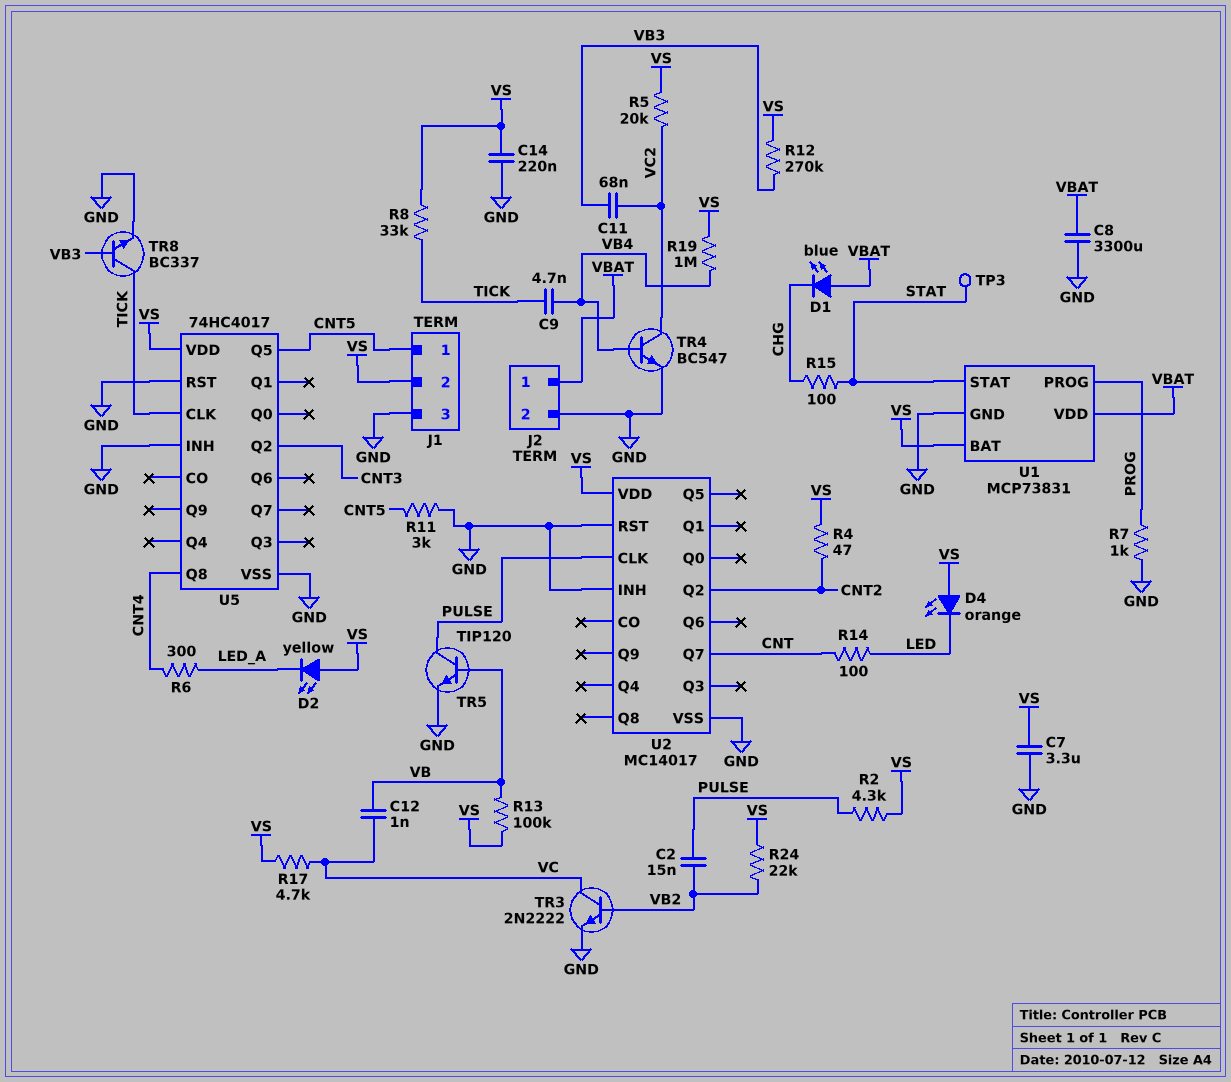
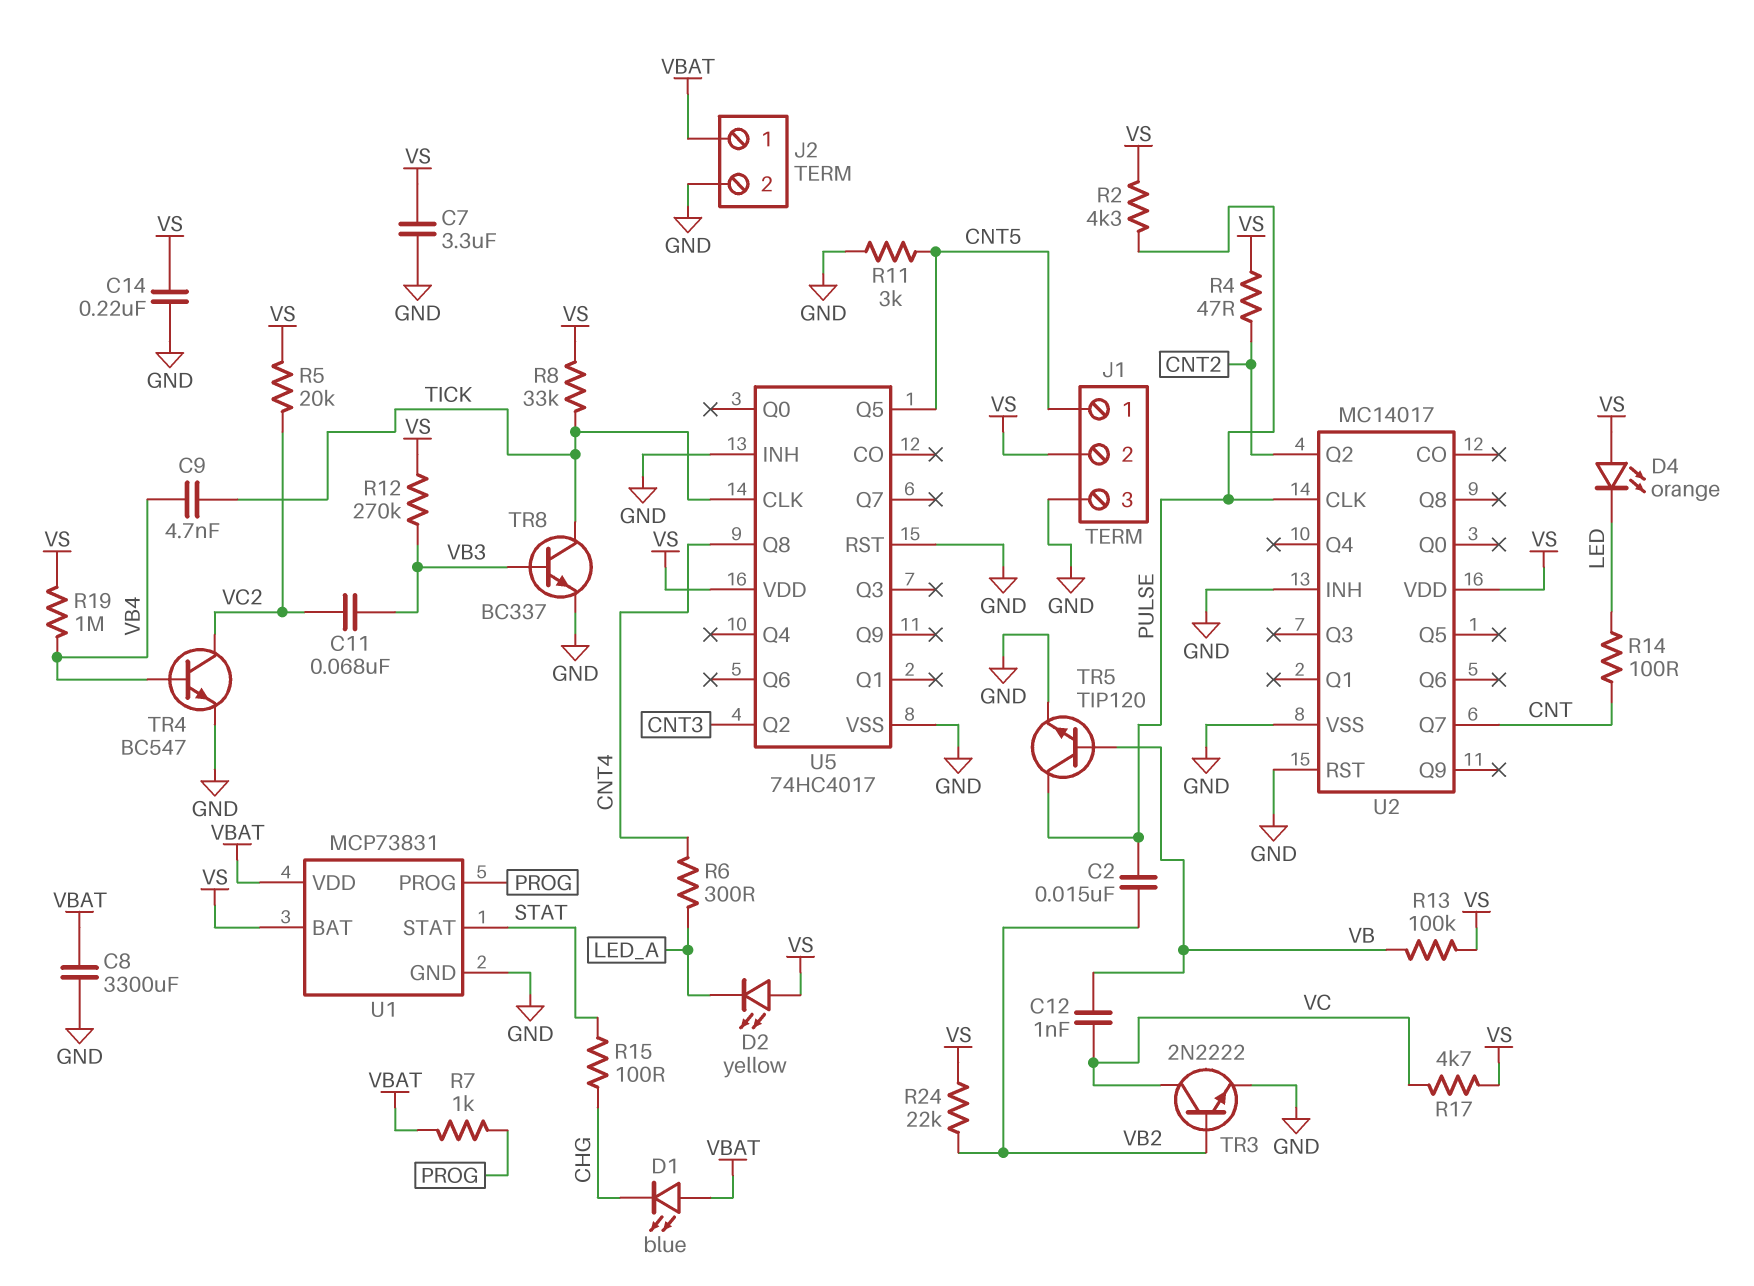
R7: 1k (GND, PROG) -> 1k (PROG, VBAT)
TP3: test point (STAT) -> none

